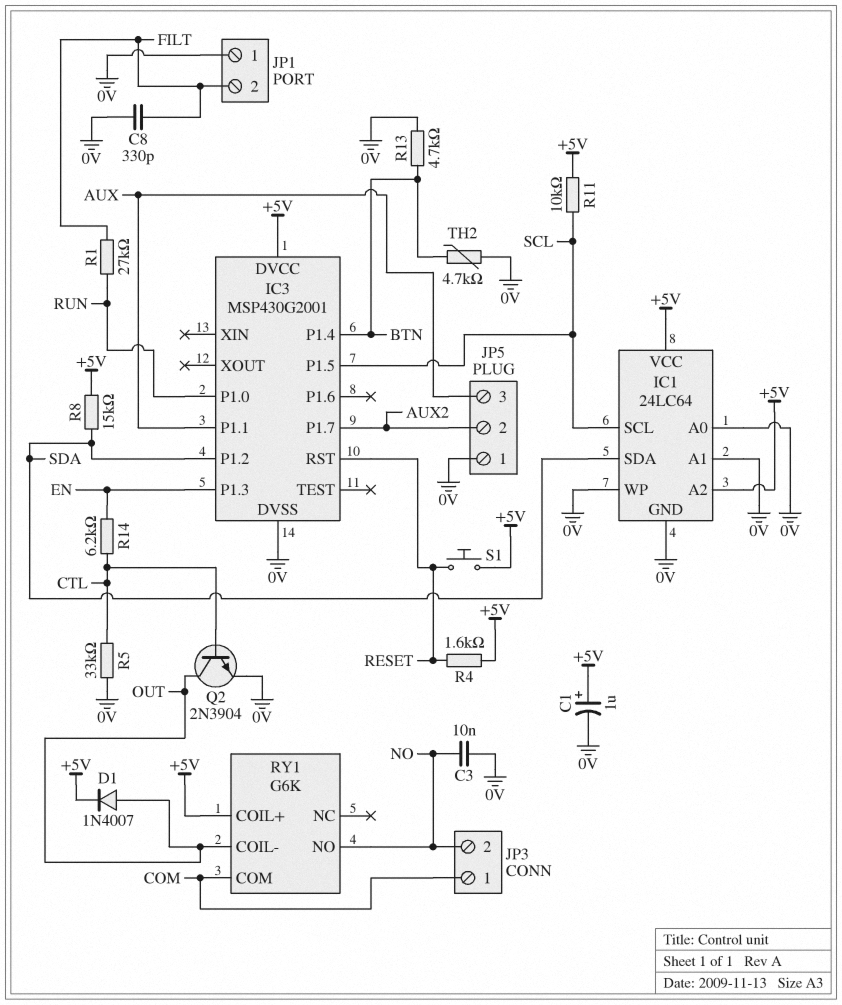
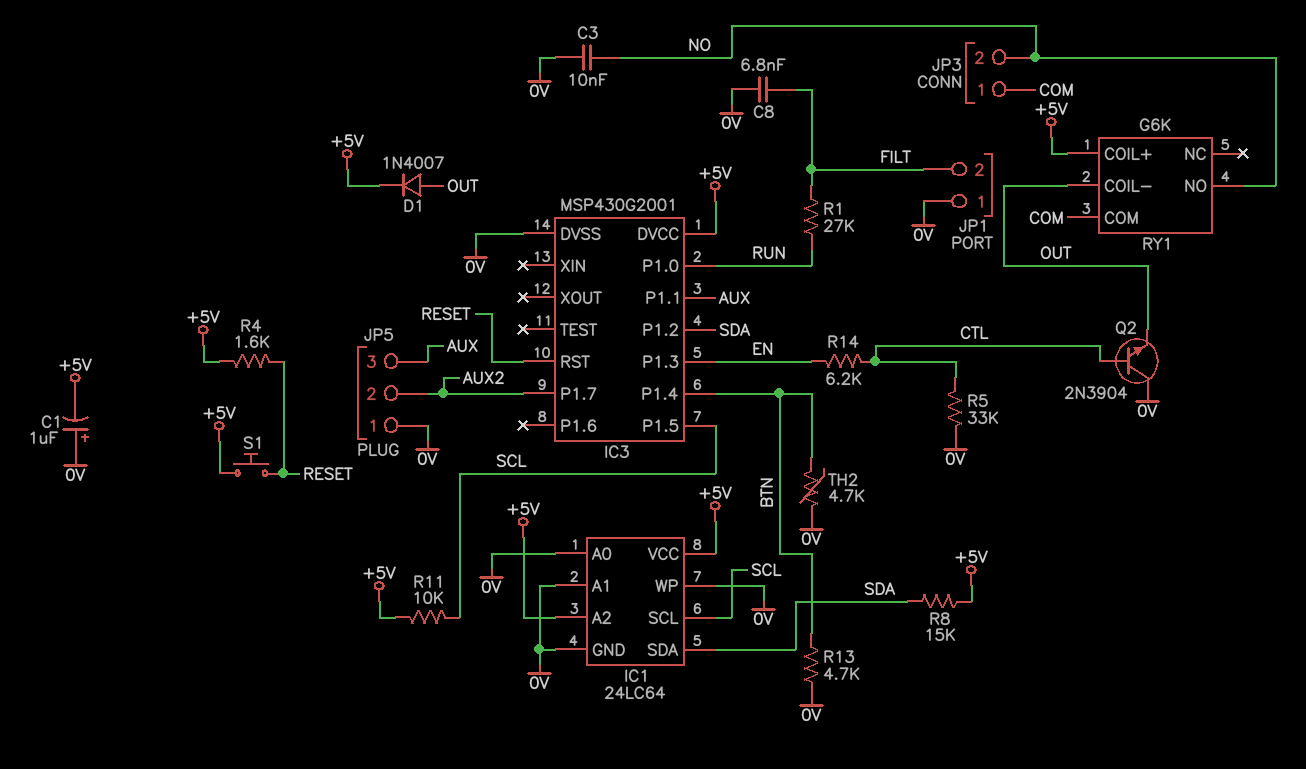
C1: 1uF (plus +5V, minus 0V) -> 1uF (plus 0V, minus +5V)
C8: 330pF (0V, FILT) -> 6.8nF (0V, FILT)
Q2: NPN 2N3904 (B CTL, C OUT, E 0V) -> NPN 2N3904 (B CTL, C 0V, E OUT)

